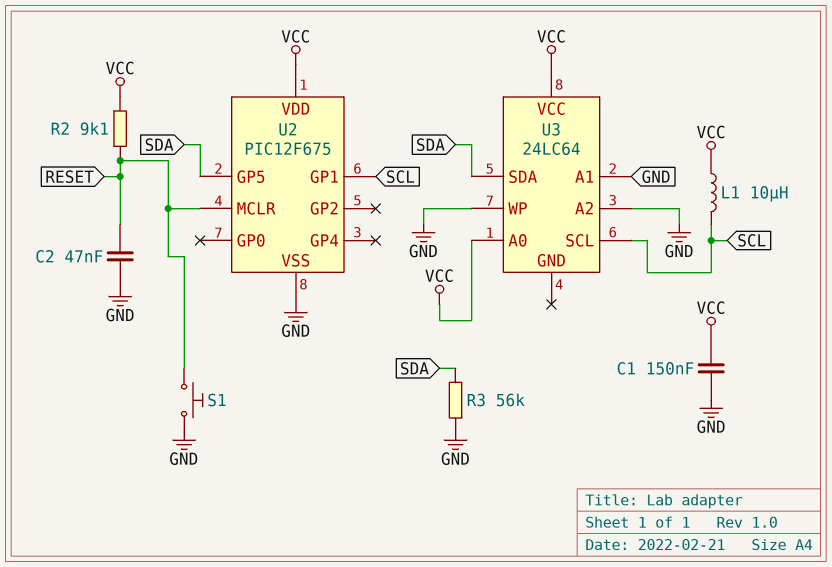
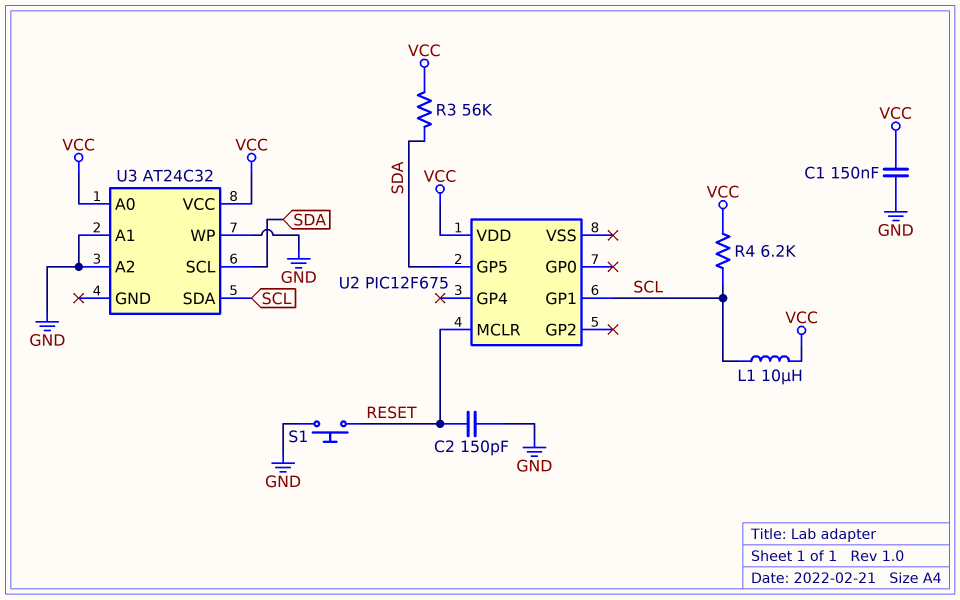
C2: 47nF (GND, RESET) -> 150pF (GND, RESET)
R2: 9.1k (RESET, VCC) -> none
R3: 56k (GND, SDA) -> 56k (SDA, VCC)
R4: none -> 6.2k (SCL, VCC)
U2 pin VSS: GND -> none
U3: 24LC64 -> AT24C32
U3 pin SCL: SCL -> SDA
U3 pin SDA: SDA -> SCL

